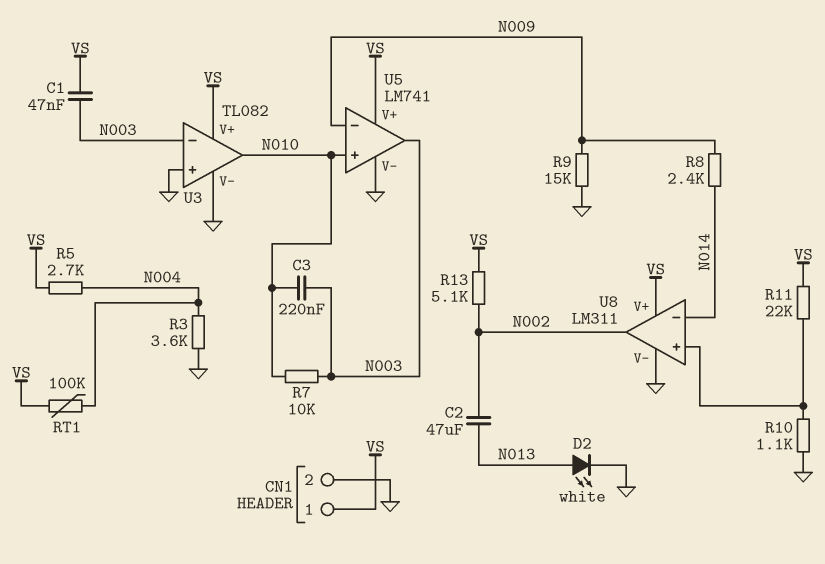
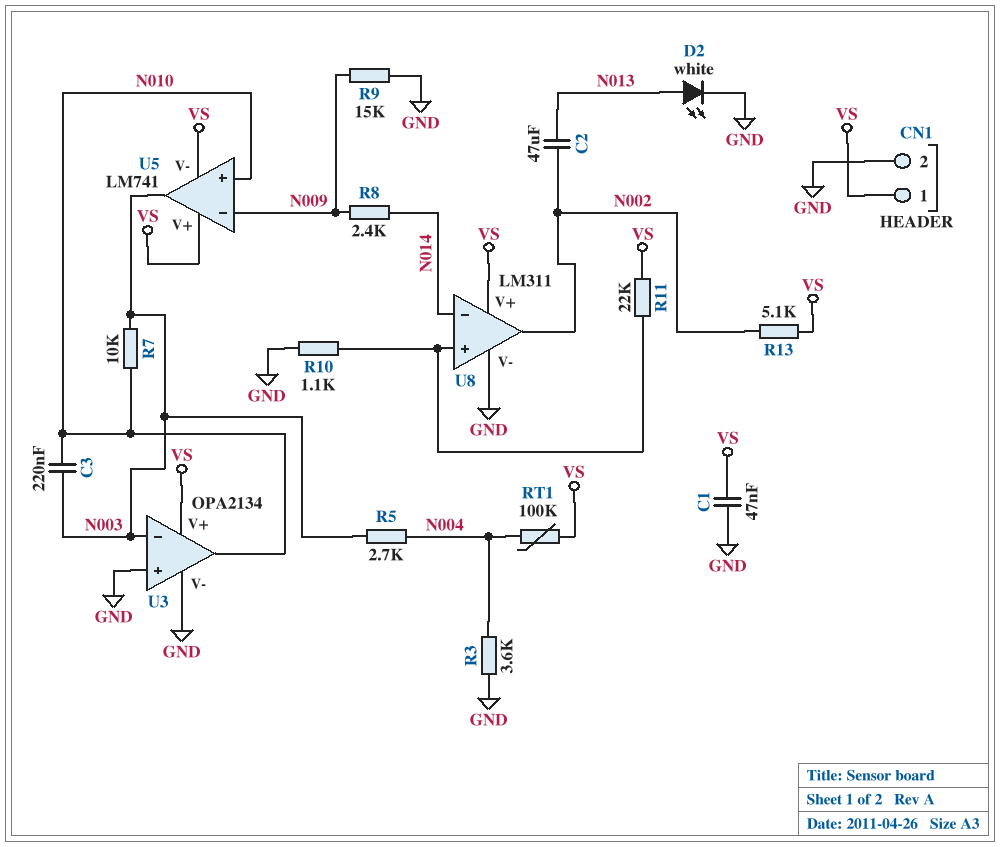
C1: 47nF (N003, VS) -> 47nF (GND, VS)
R5: 2.7k (N004, VS) -> 2.7k (N003, N004)
U3: TL082 -> OPA2134
U5 pin V-: GND -> VS

